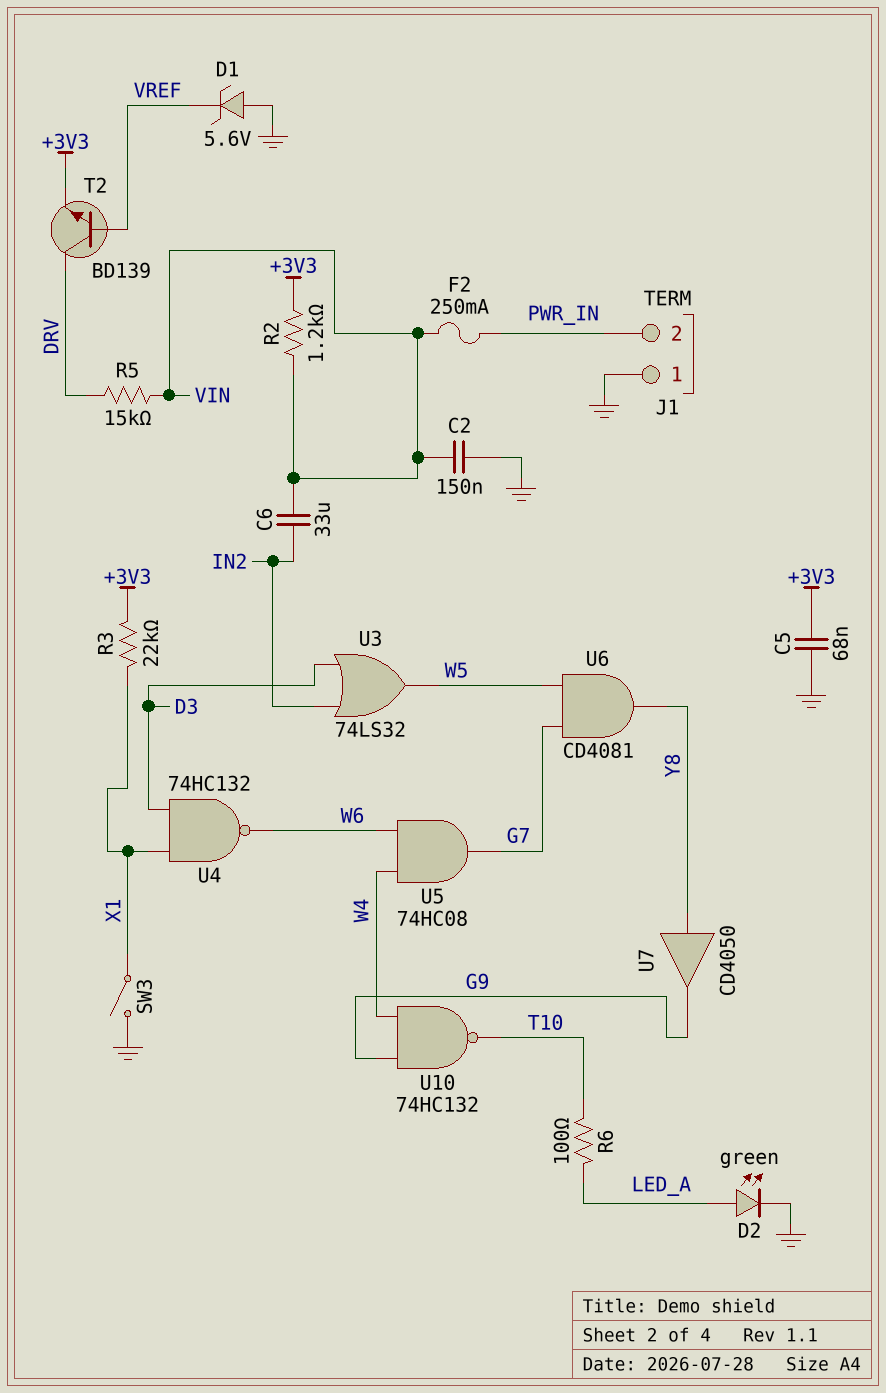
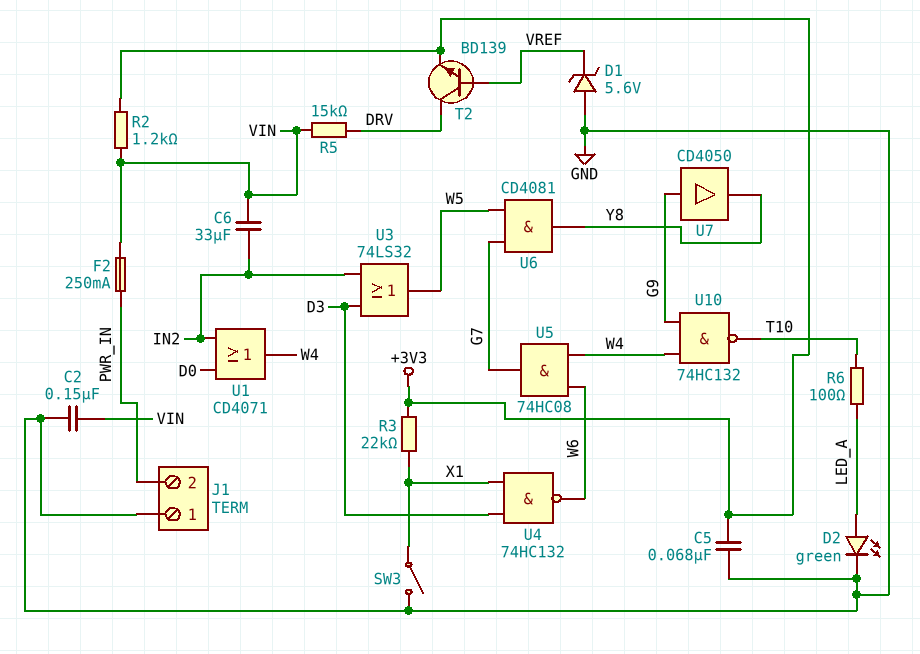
U1: none -> OR CD4071 (in D0, in IN2, out W4)
U7: buffer CD4050 (in Y8, out G9) -> buffer CD4050 (in G9, out Y8)

